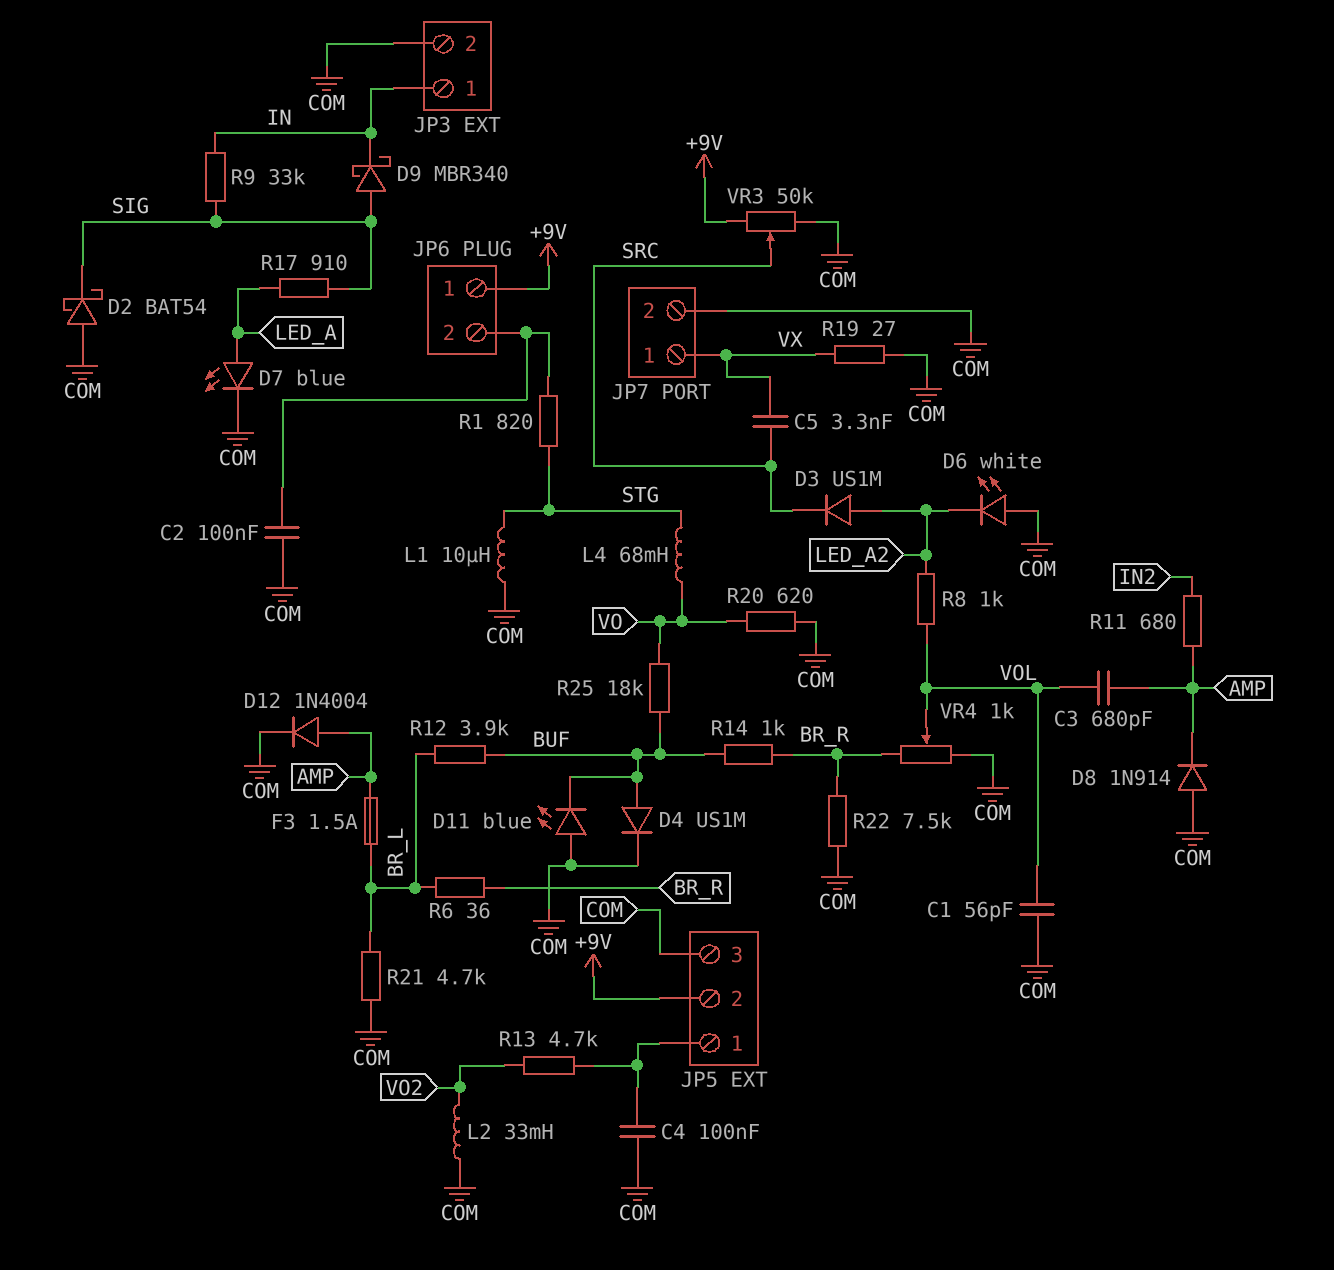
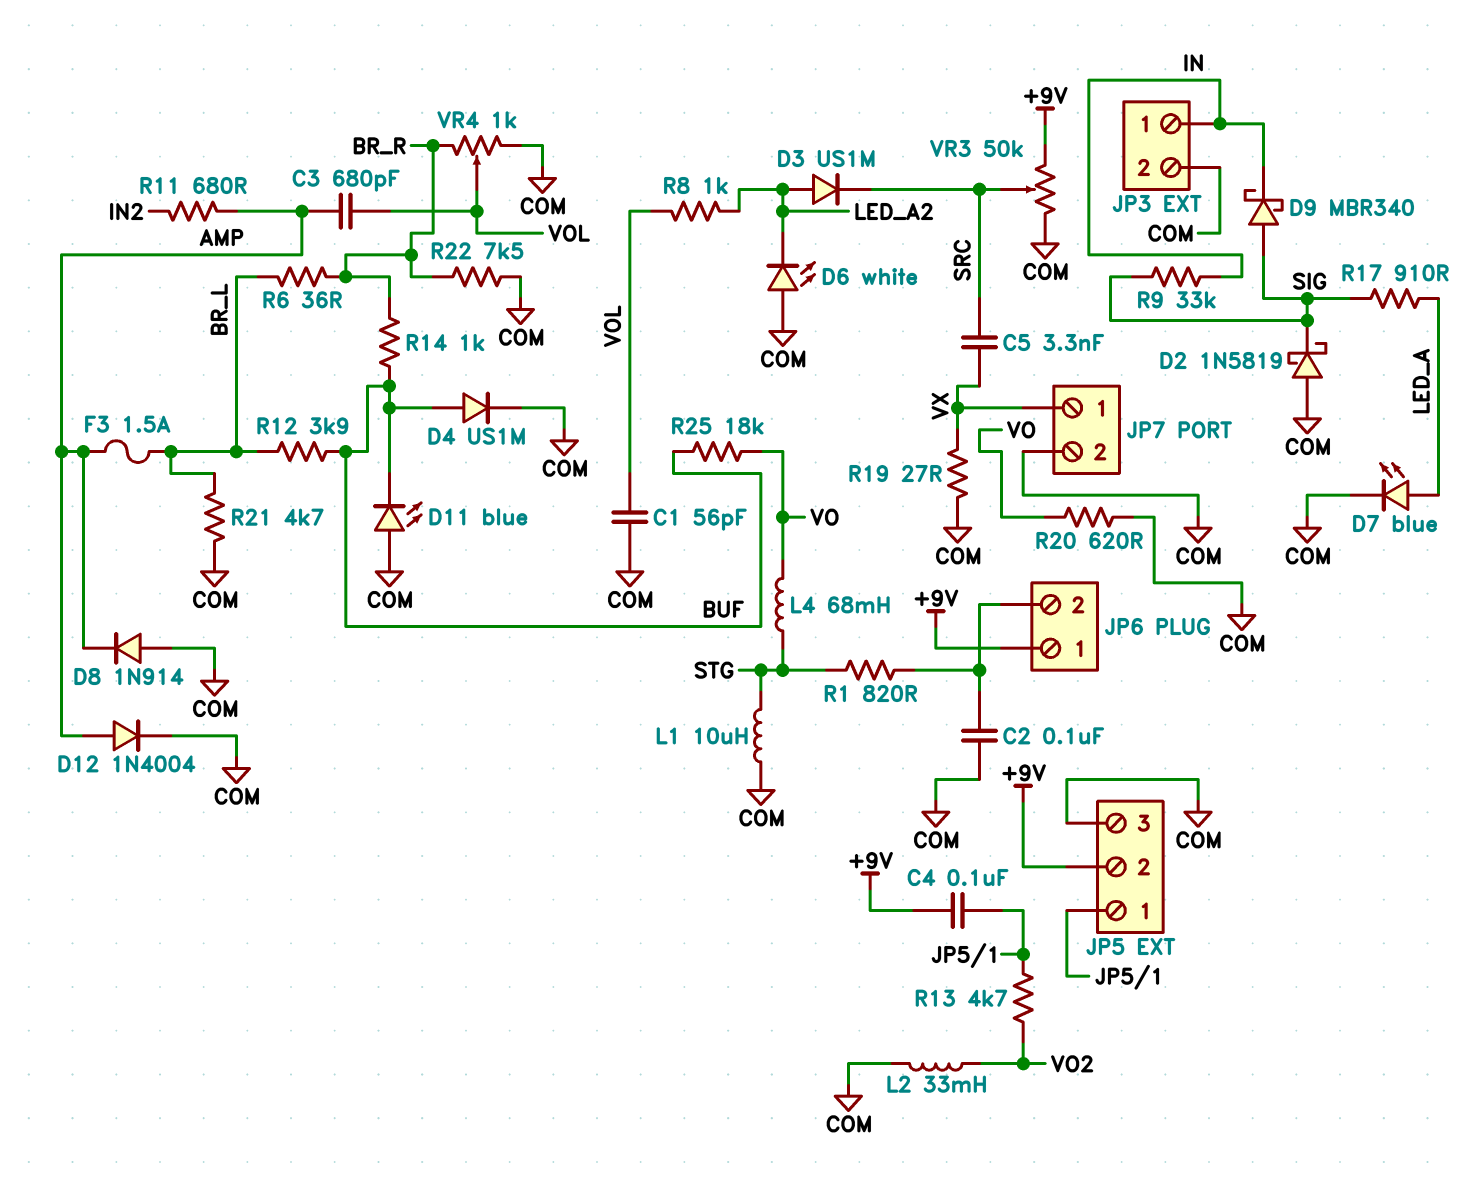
C4: 100nF (COM, JP5/1) -> 100nF (+9V, JP5/1)
D2: schottky BAT54 (A COM, K SIG) -> schottky 1N5819 (A COM, K SIG)

